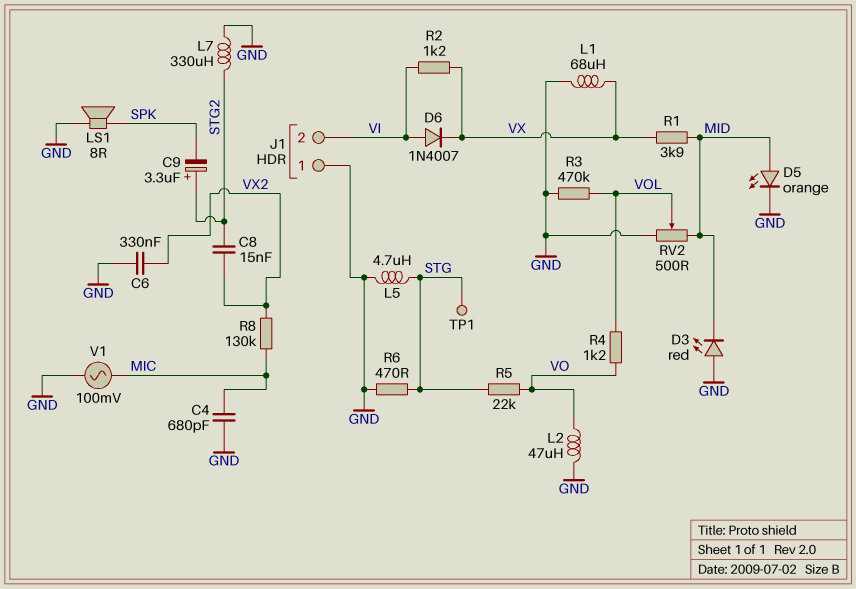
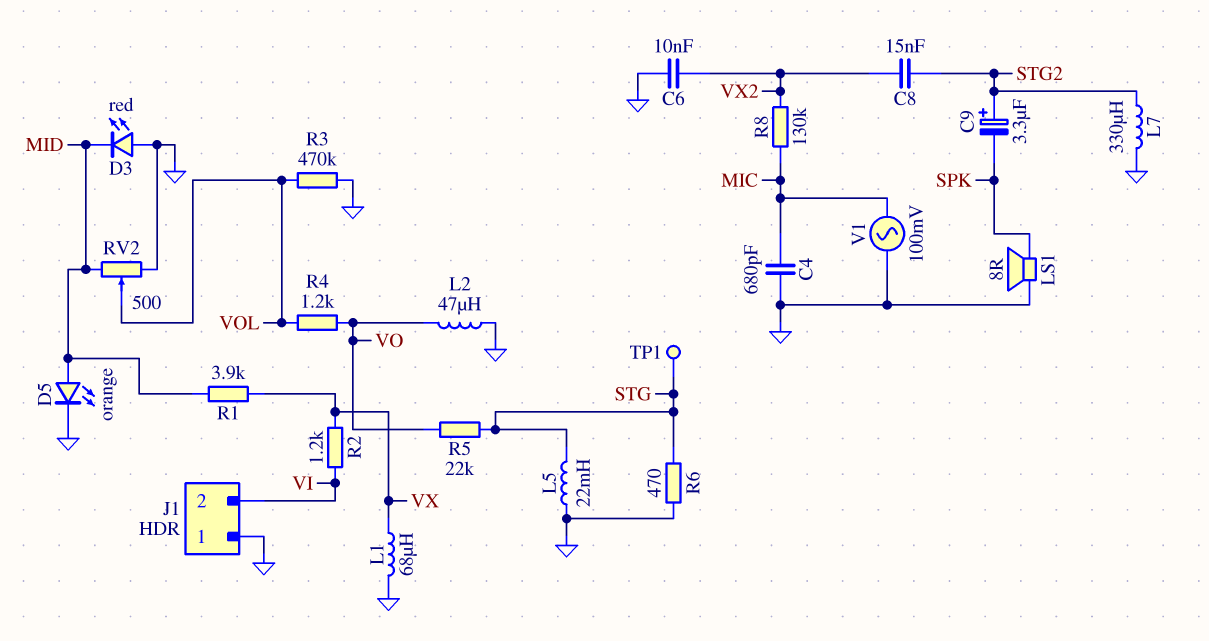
C6: 330nF (GND, VX2) -> 10nF (GND, VX2)
D6: diode 1N4007 (A VI, K VX) -> none
L5: 4.7uH (GND, STG) -> 22mH (GND, STG)

